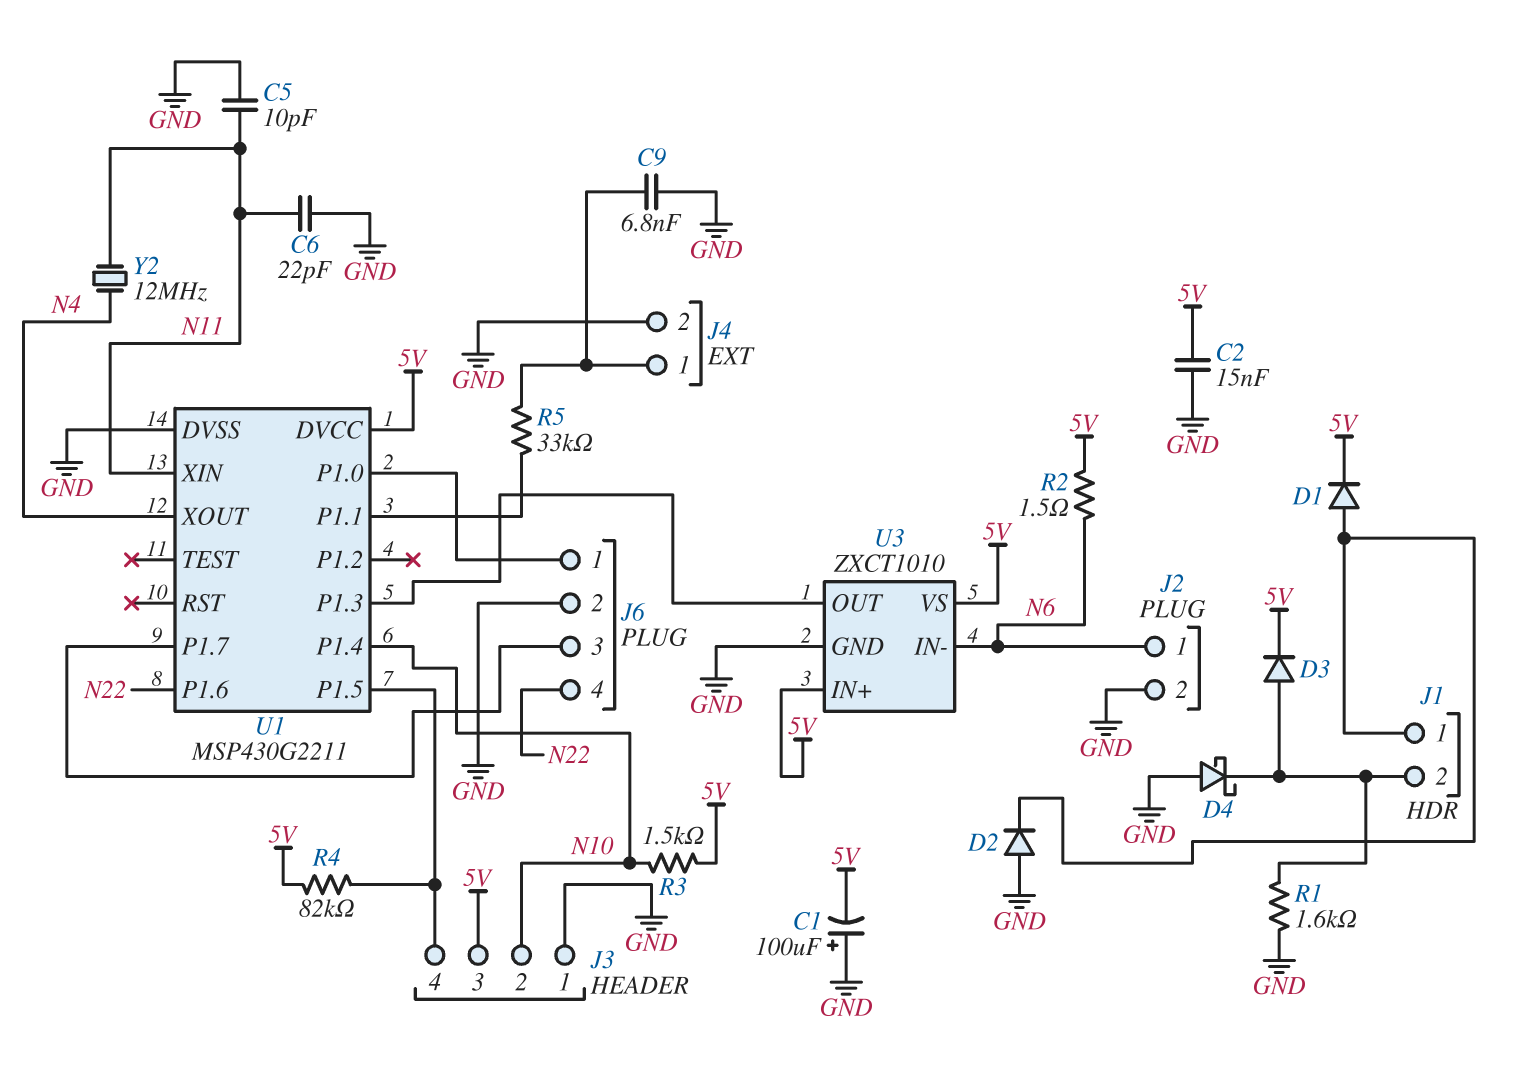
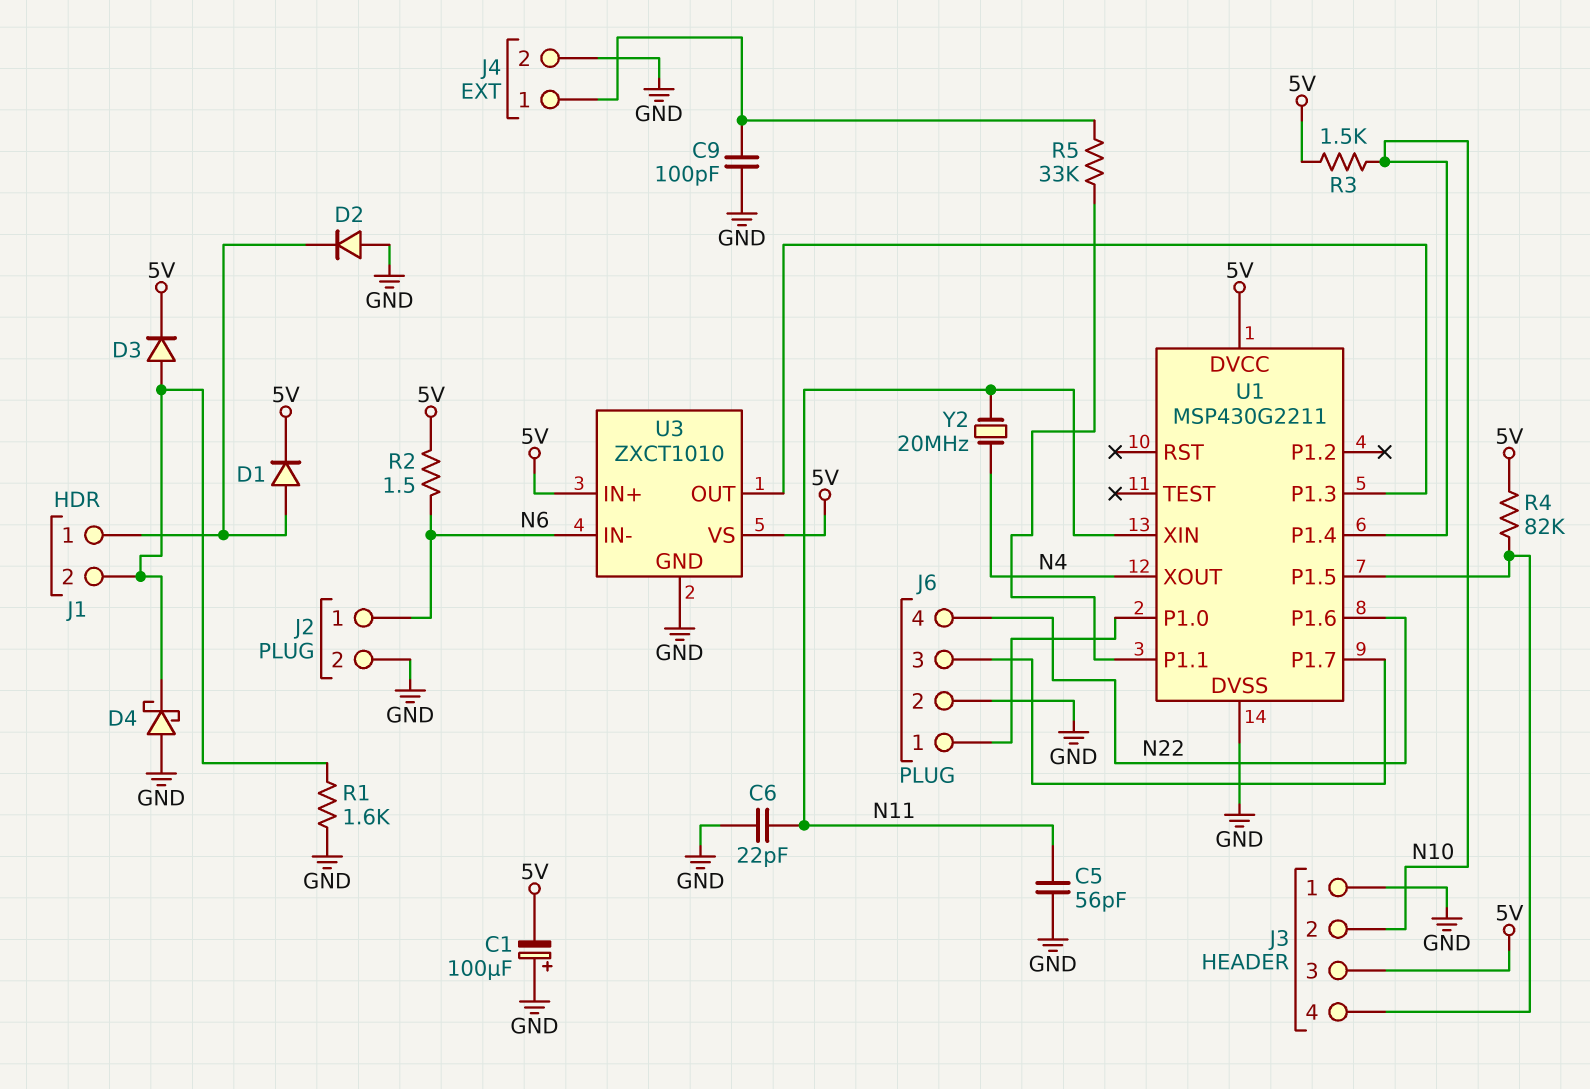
C2: 15nF (5V, GND) -> none
C5: 10pF (GND, N11) -> 56pF (GND, N11)
C9: 6.8nF (GND, J4/1) -> 100pF (GND, J4/1)
Y2: 12MHz (N4, N11) -> 20MHz (N4, N11)

